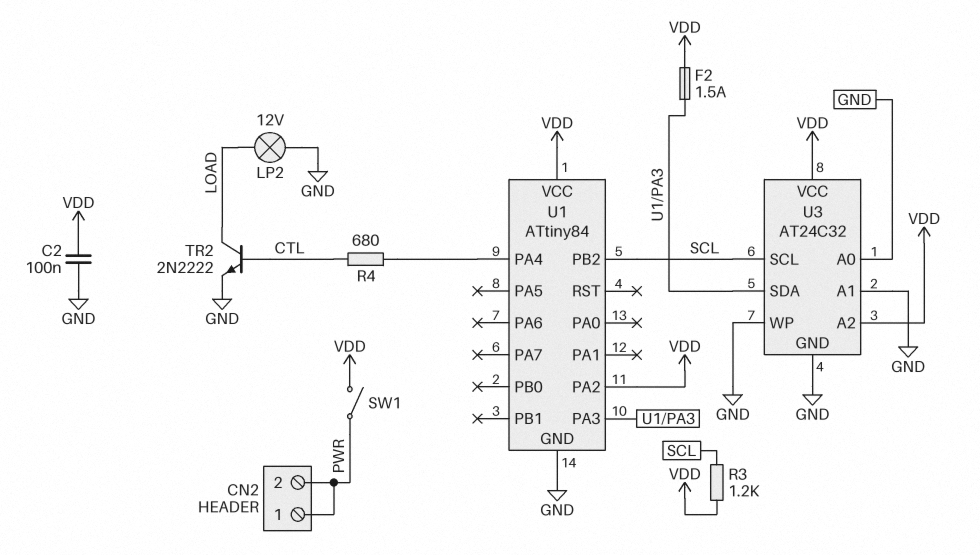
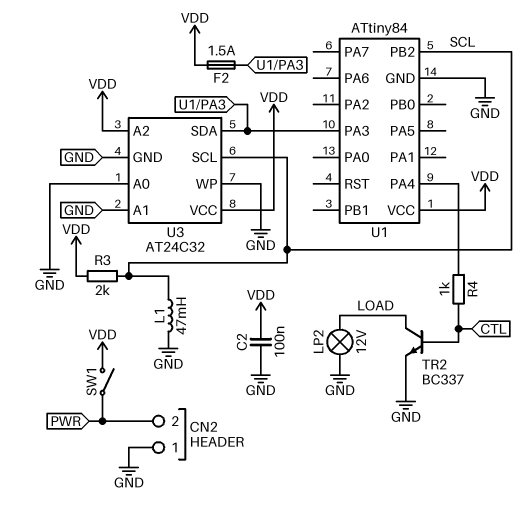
CN2 pin 1: PWR -> GND
L1: none -> 47mH (GND, SCL)
R3: 1.2k (SCL, VDD) -> 2k (SCL, VDD)
R4: 680 (CTL, U1/PA4) -> 1k (CTL, U1/PA4)
TR2: NPN 2N2222 (B CTL, C LOAD, E GND) -> NPN BC337 (B CTL, C LOAD, E GND)
U1 pin PA2: VDD -> none

